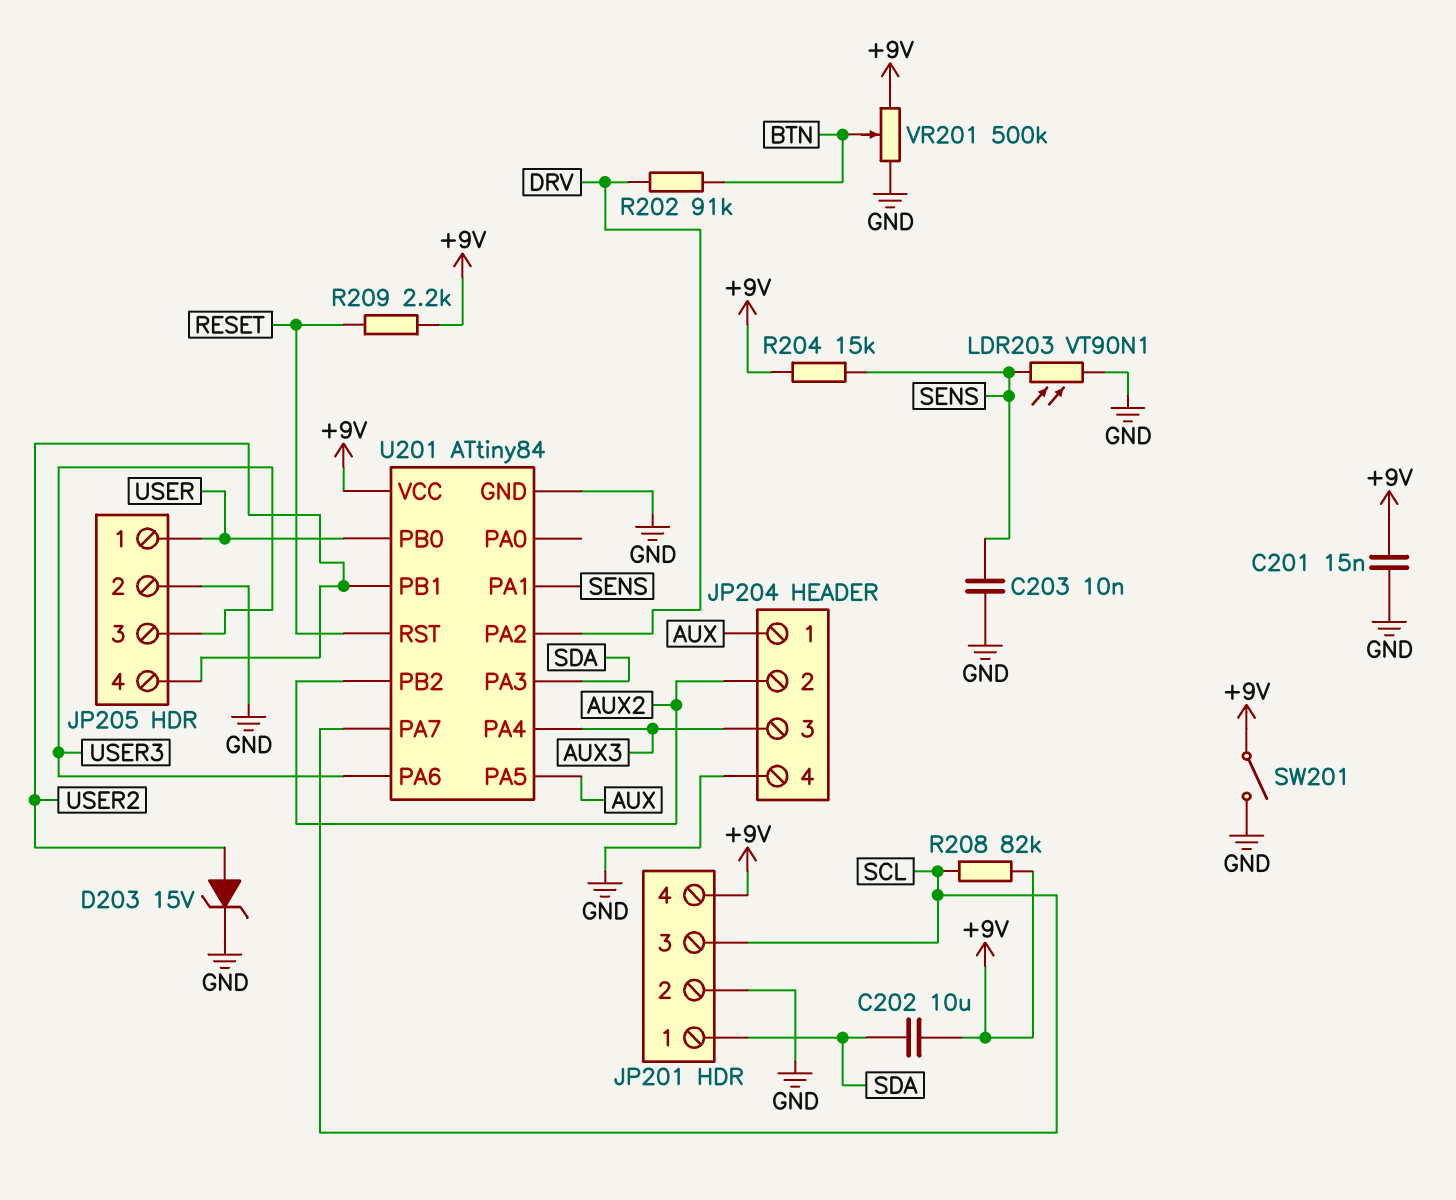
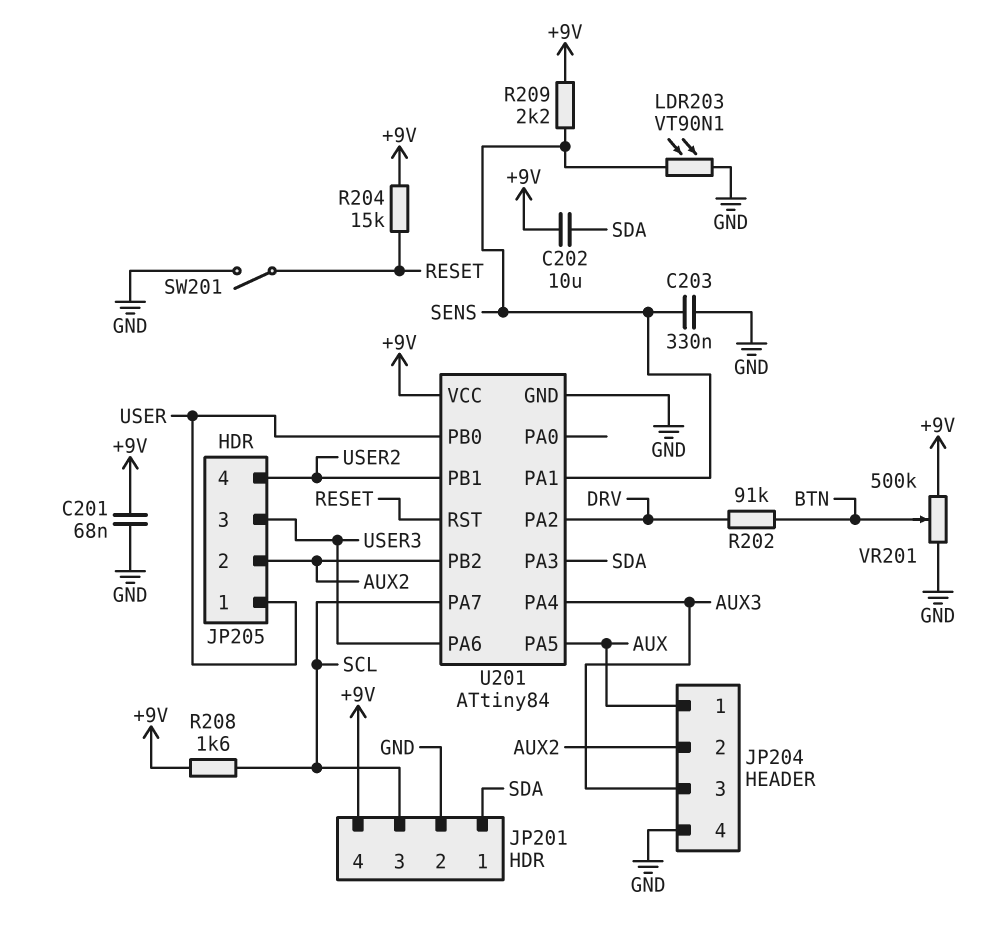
C201: 15nF (+9V, GND) -> 68nF (+9V, GND)
C203: 10nF (GND, SENS) -> 330nF (GND, SENS)
D203: zener 15V (A USER2, K GND) -> none
JP205 pin 2: GND -> AUX2
R204: 15k (+9V, SENS) -> 15k (+9V, RESET)
R208: 82k (+9V, SCL) -> 1.6k (+9V, SCL)
R209: 2.2k (+9V, RESET) -> 2.2k (+9V, SENS)
SW201: switch (+9V, GND) -> switch (GND, RESET)

